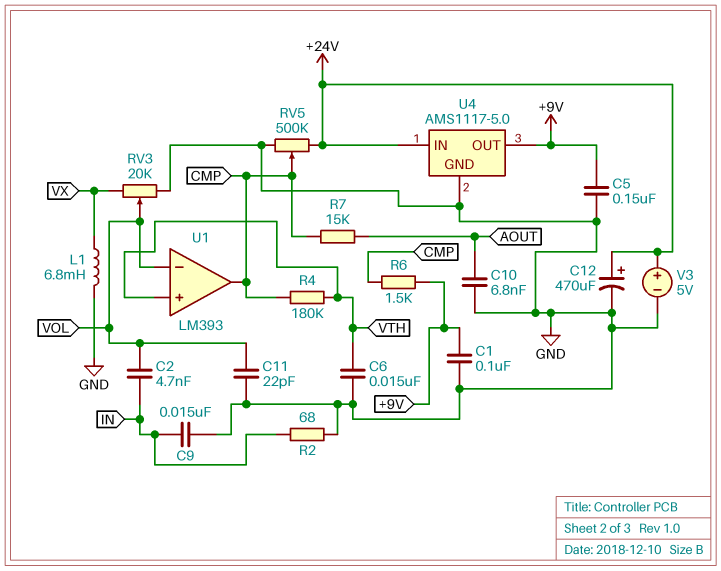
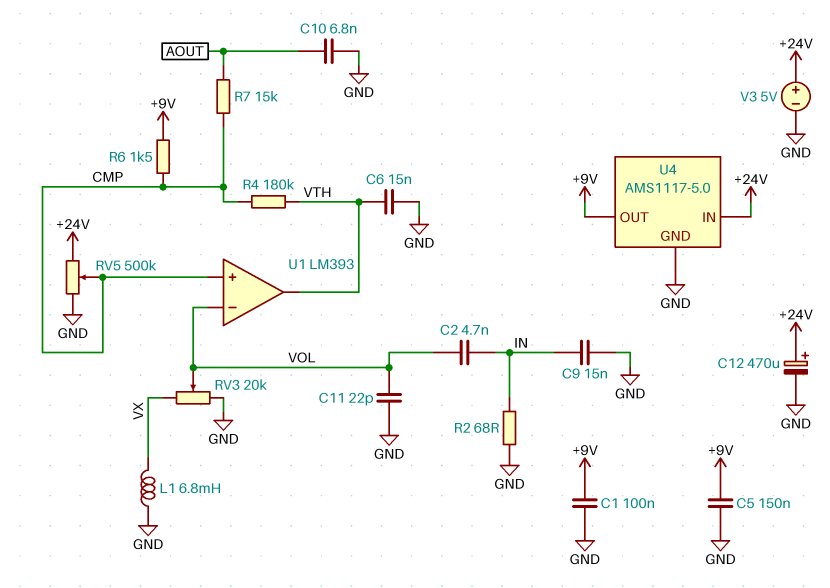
U1 pin in+: VTH -> CMP
U1 pin out: CMP -> VTH

